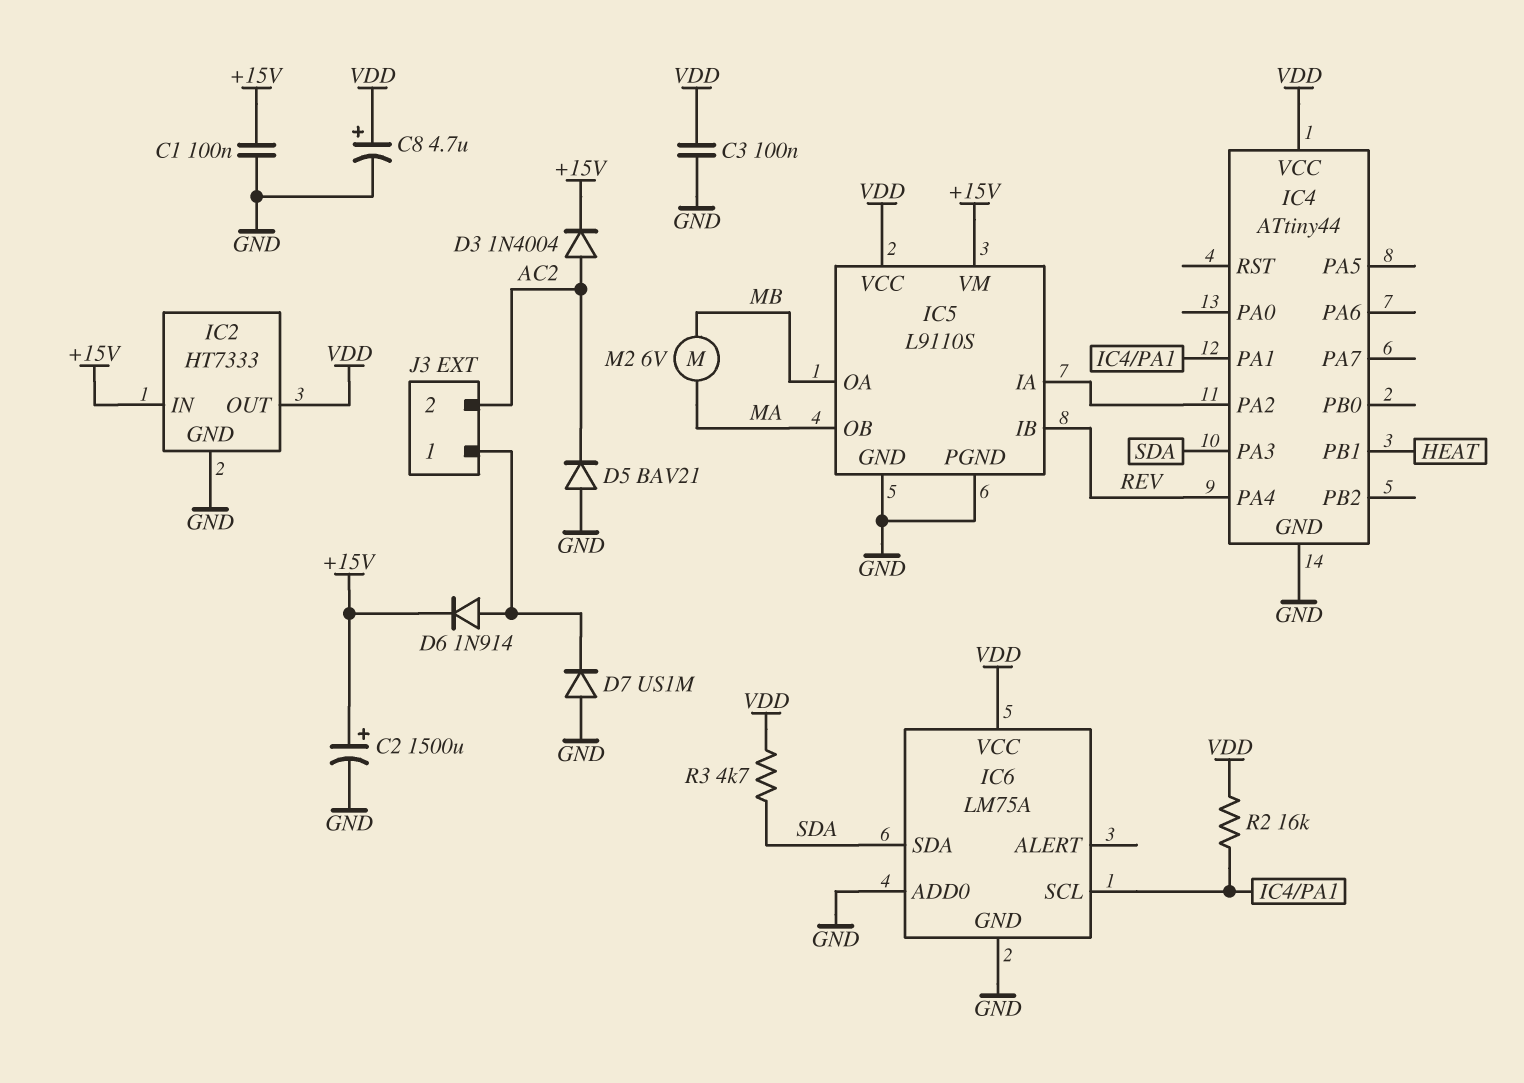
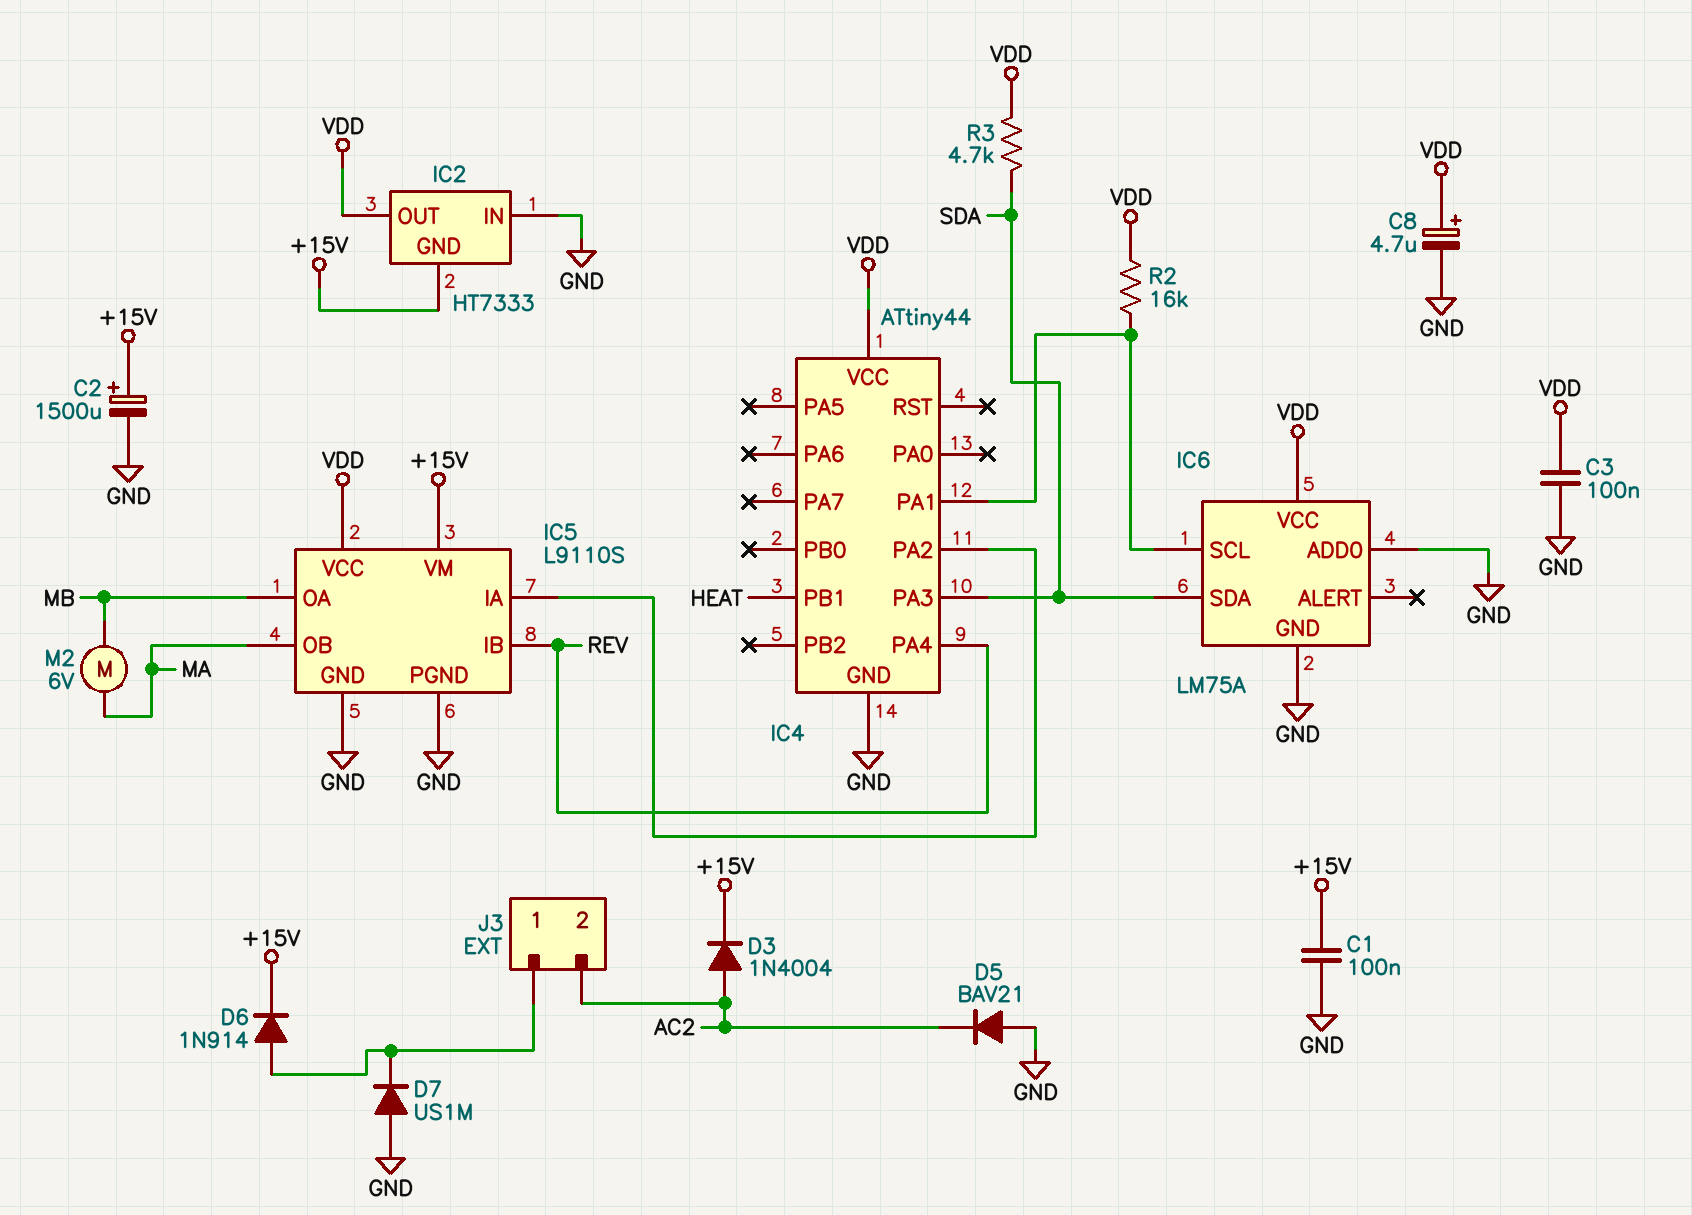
IC2 pin GND: GND -> +15V
IC2 pin IN: +15V -> GND

